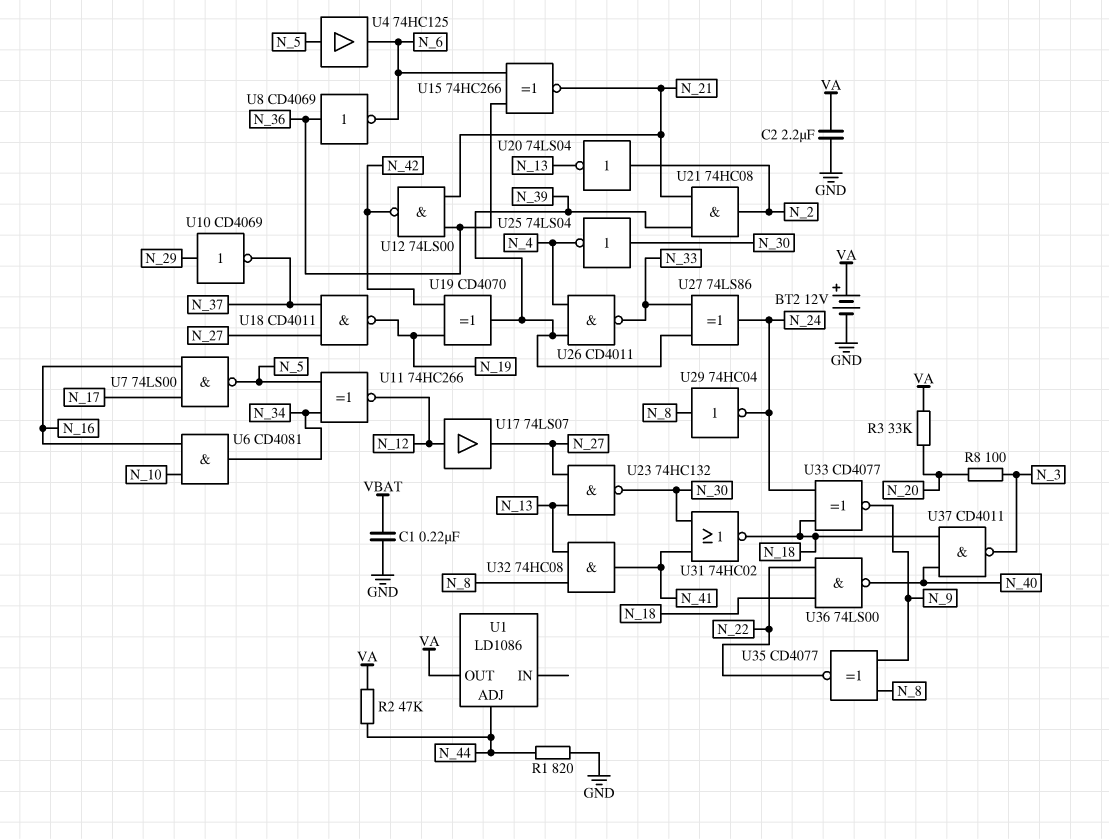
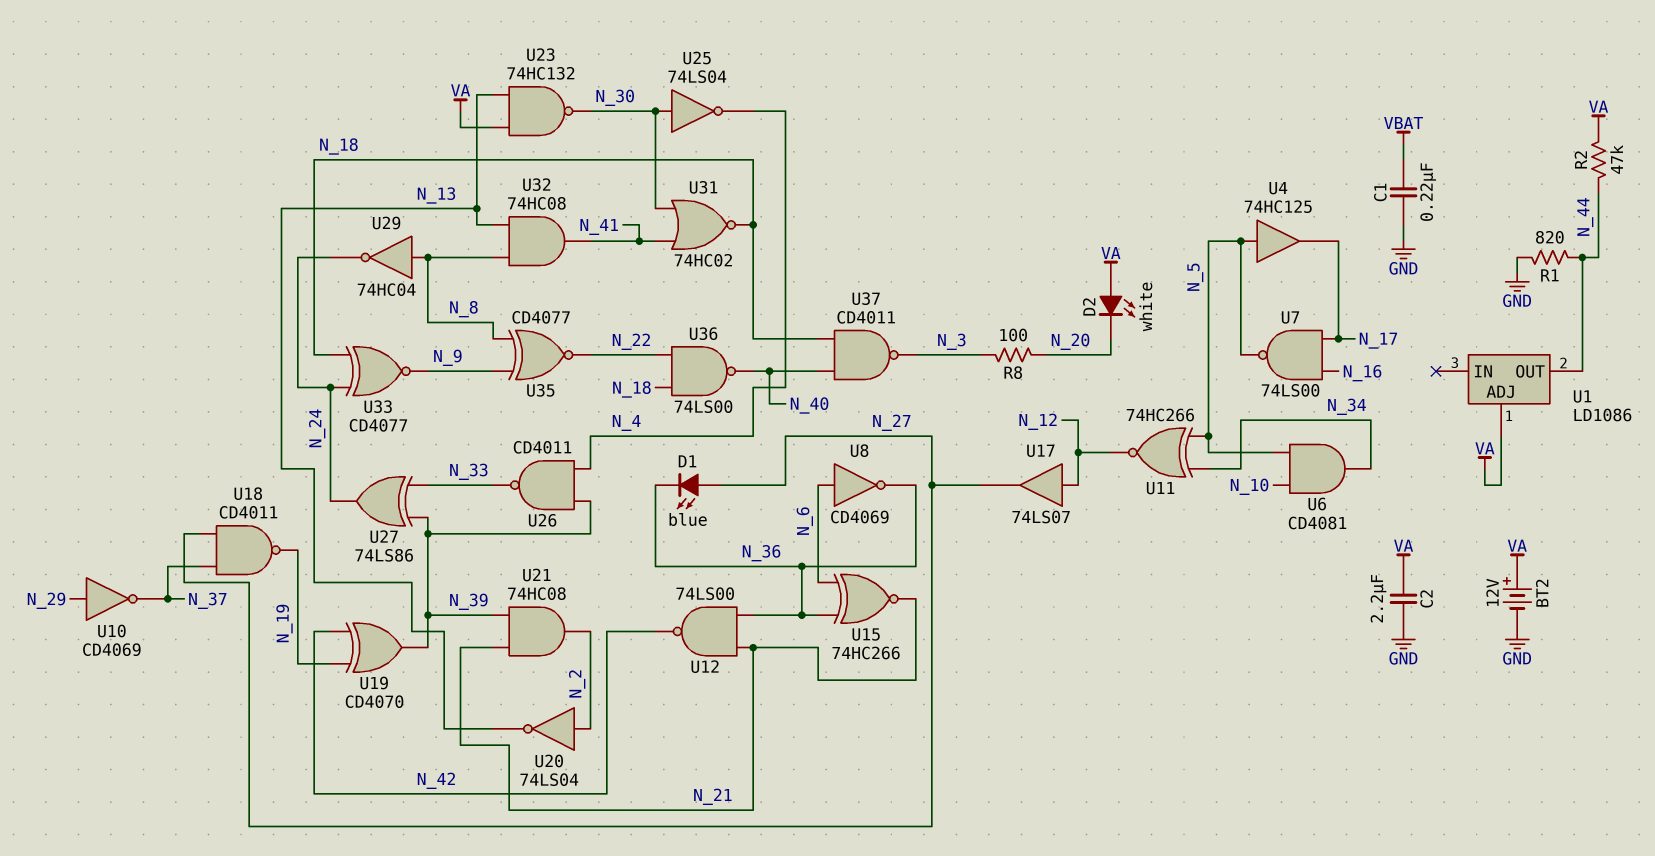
D1: none -> LED blue (A N_27, K N_36)
D2: none -> LED white (A VA, K N_20)
R3: 33k (N_20, VA) -> none
U1 pin ADJ: N_44 -> VA
U1 pin OUT: VA -> N_44
U4: buffer 74HC125 (in N_5, out N_6) -> buffer 74HC125 (in N_5, out N_17)
U6: AND CD4081 (in N_10, in N_16, out N_34) -> AND CD4081 (in N_5, in N_10, out N_34)
U8: NOT CD4069 (in N_36, out N_6) -> NOT CD4069 (in N_6, out N_36)
U23: NAND 74HC132 (in N_13, in N_27, out N_30) -> NAND 74HC132 (in N_13, in VA, out N_30)

